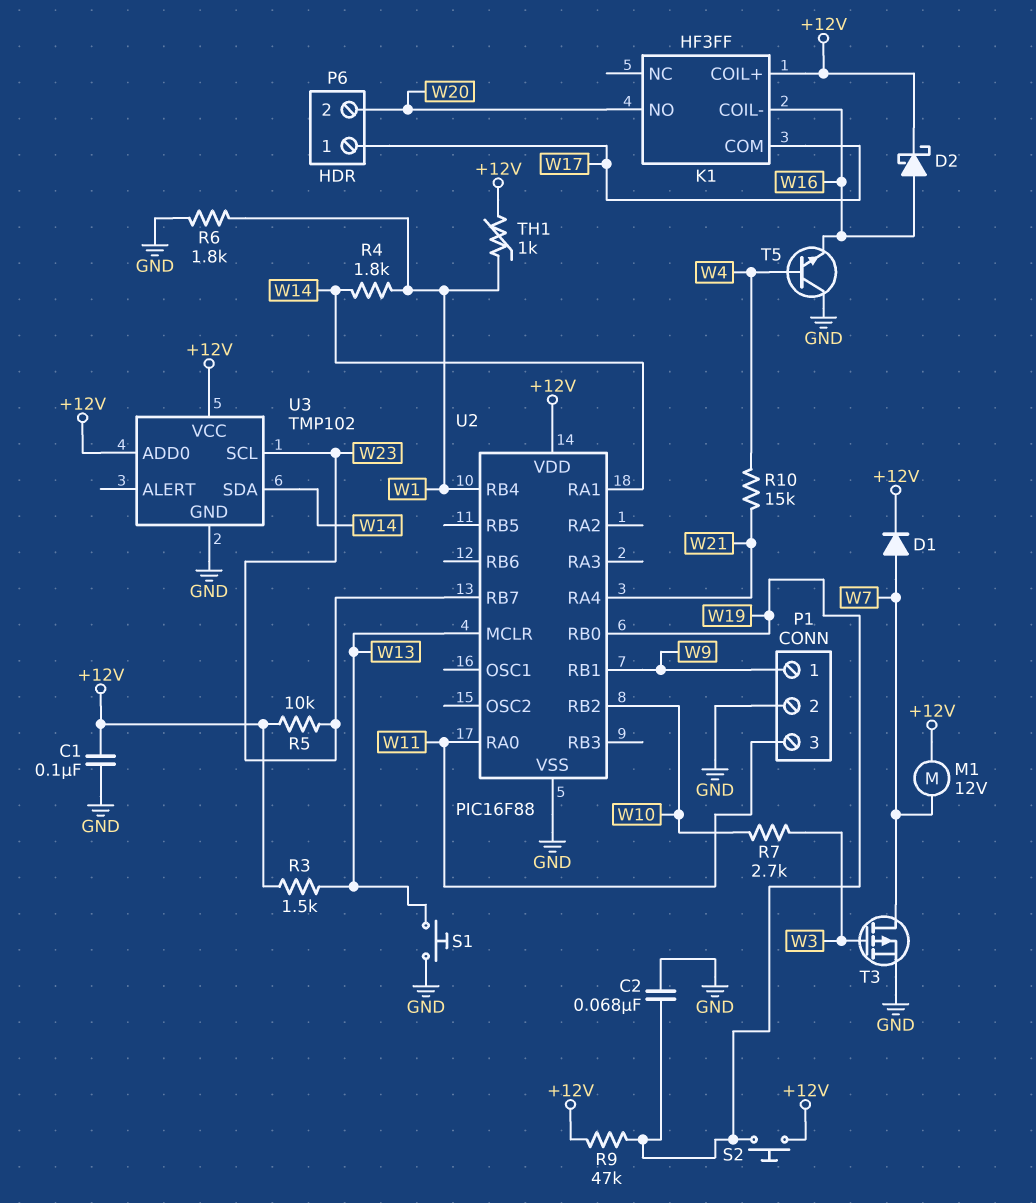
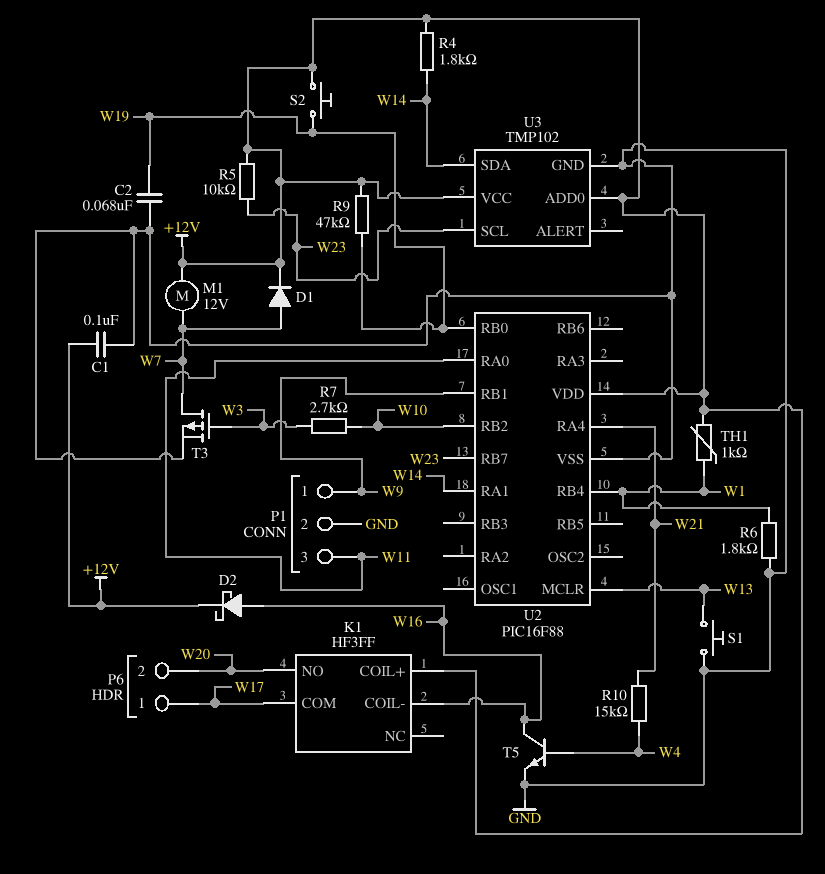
R3: 1.5k (+12V, W13) -> none
R4: 1.8k (W1, W14) -> 1.8k (+12V, W14)
T5: NPN (B W4, C GND, E W16) -> NPN (B W4, C W16, E GND)

